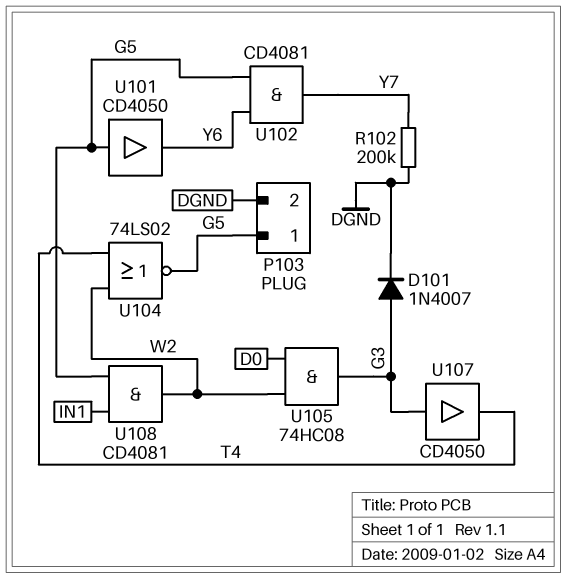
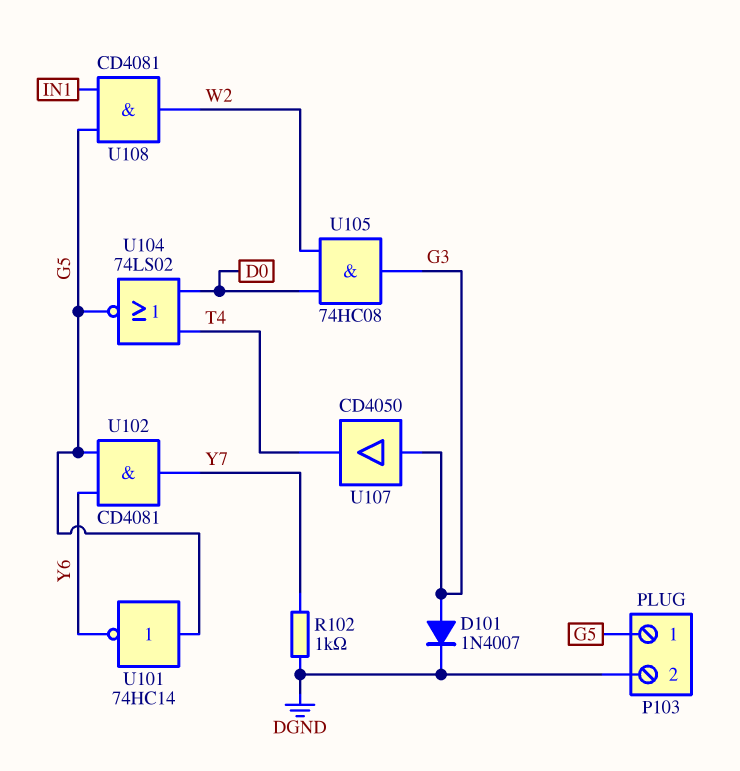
R102: 200k (DGND, Y7) -> 1k (DGND, Y7)
U101: buffer CD4050 (in G5, out Y6) -> NOT 74HC14 (in G5, out Y6)
U104: NOR 74LS02 (in T4, in W2, out G5) -> NOR 74LS02 (in D0, in T4, out G5)

